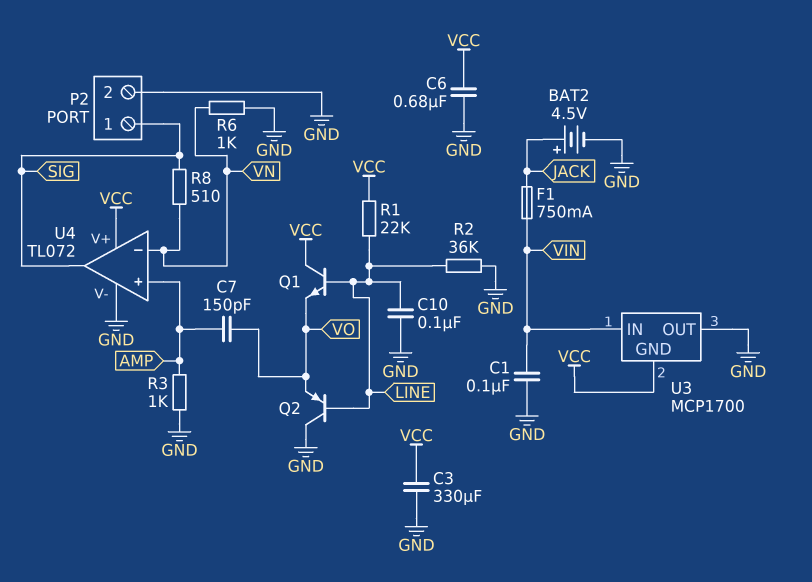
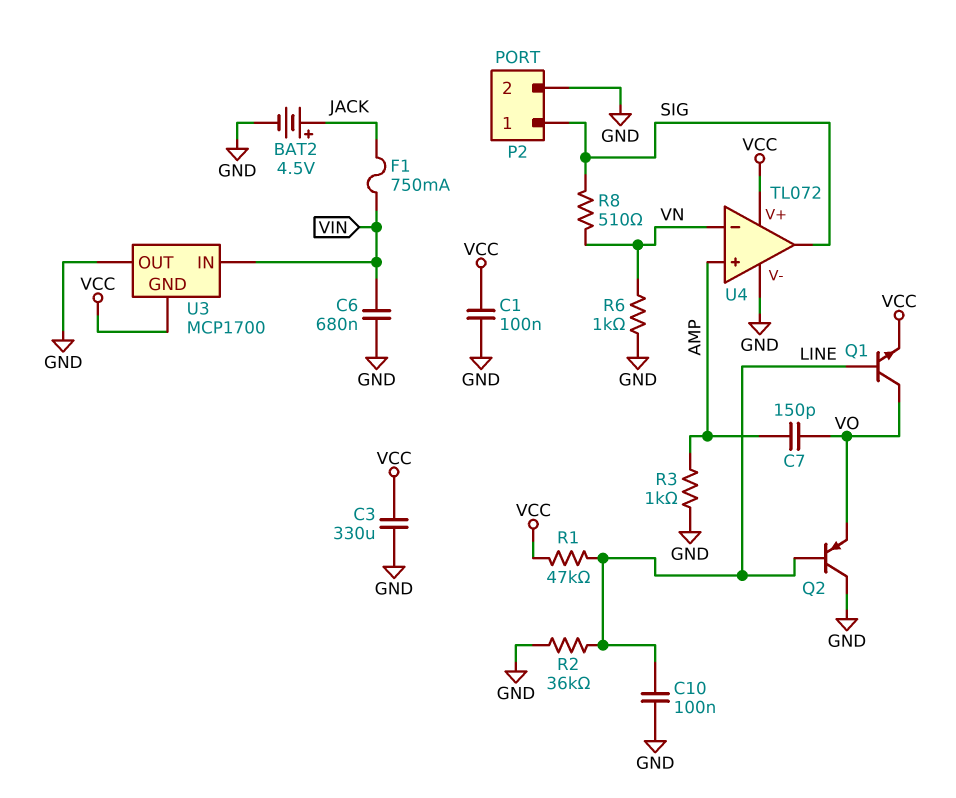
C1: 100nF (GND, VIN) -> 100nF (GND, VCC)
C6: 680nF (GND, VCC) -> 680nF (GND, VIN)
Q1: NPN (B LINE, C VCC, E VO) -> NPN (B LINE, C VO, E VCC)
R1: 22k (LINE, VCC) -> 47k (LINE, VCC)

